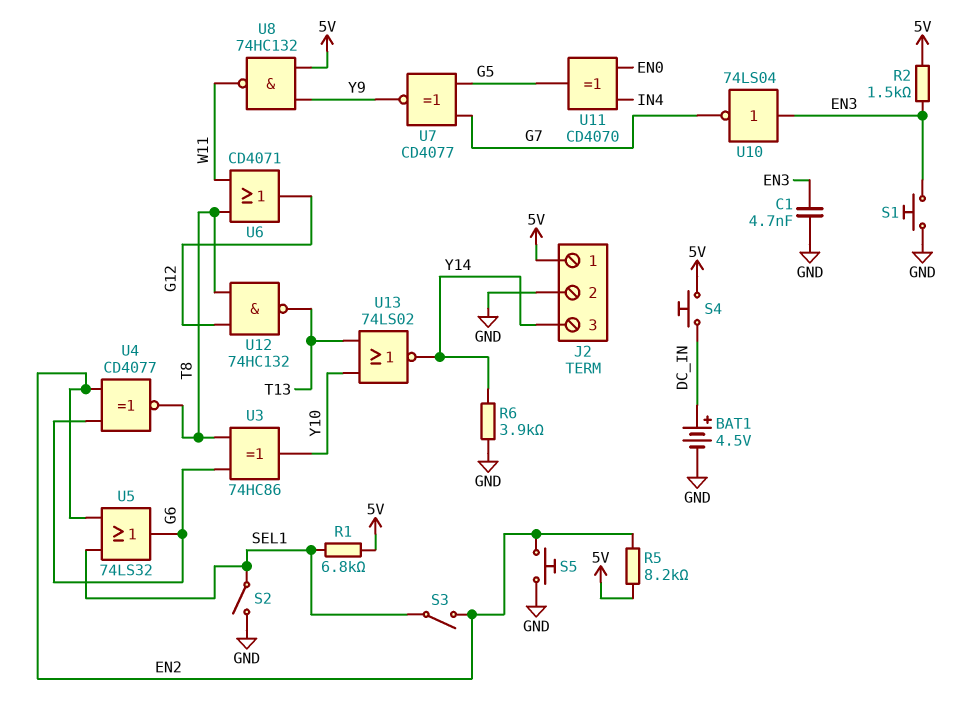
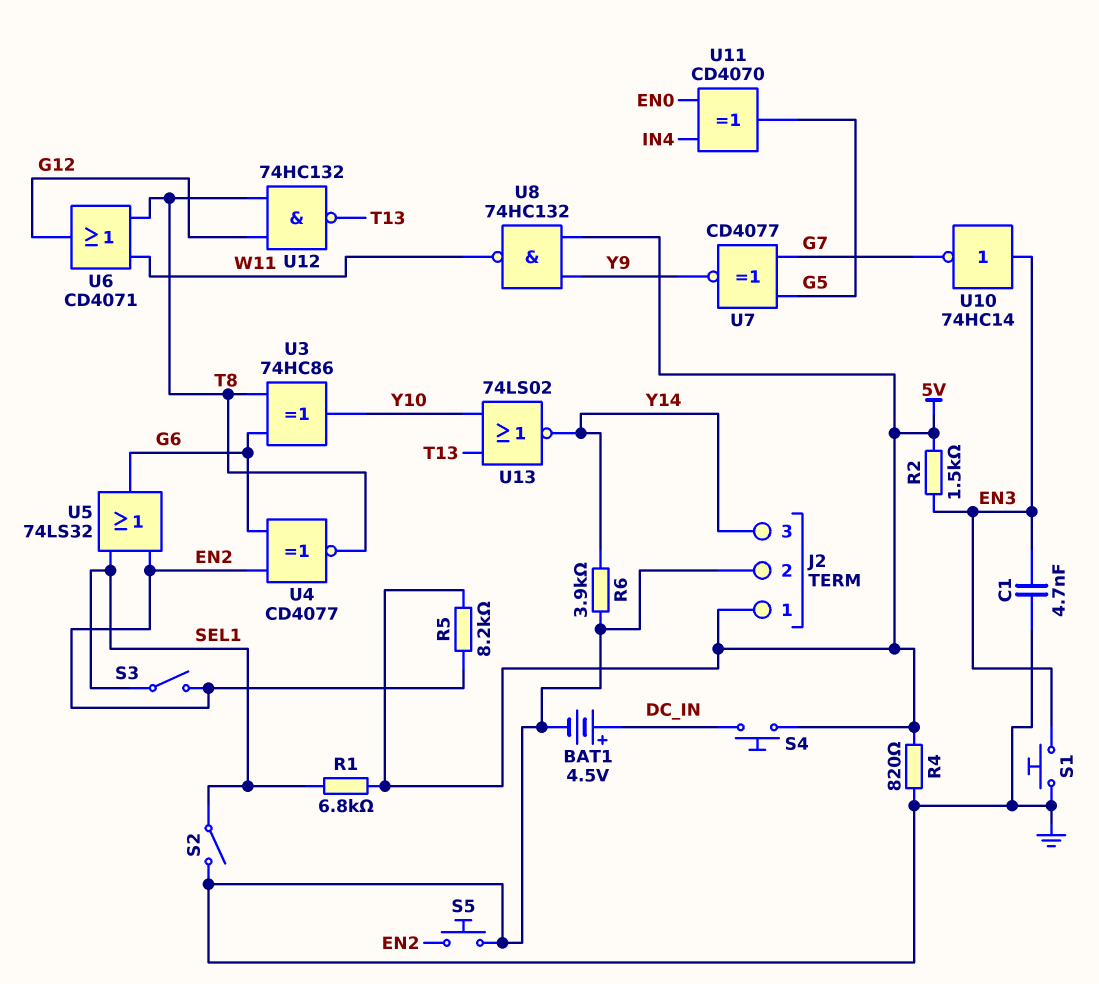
R4: none -> 820 (5V, GND)
U10: NOT 74LS04 (in EN3, out G7) -> NOT 74HC14 (in EN3, out G7)

